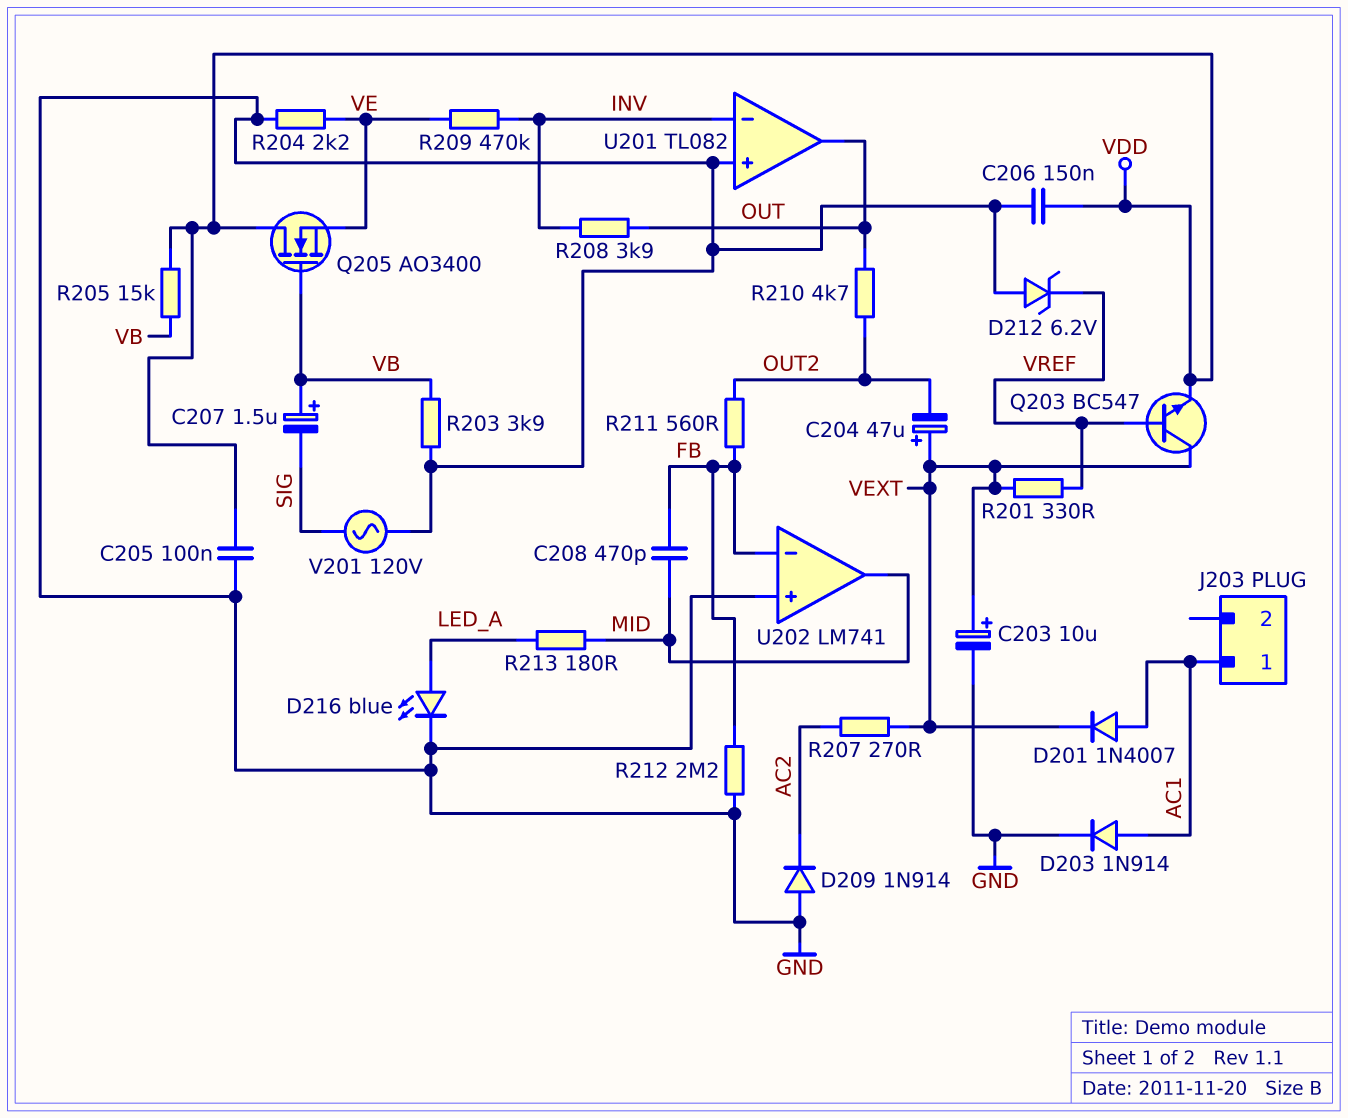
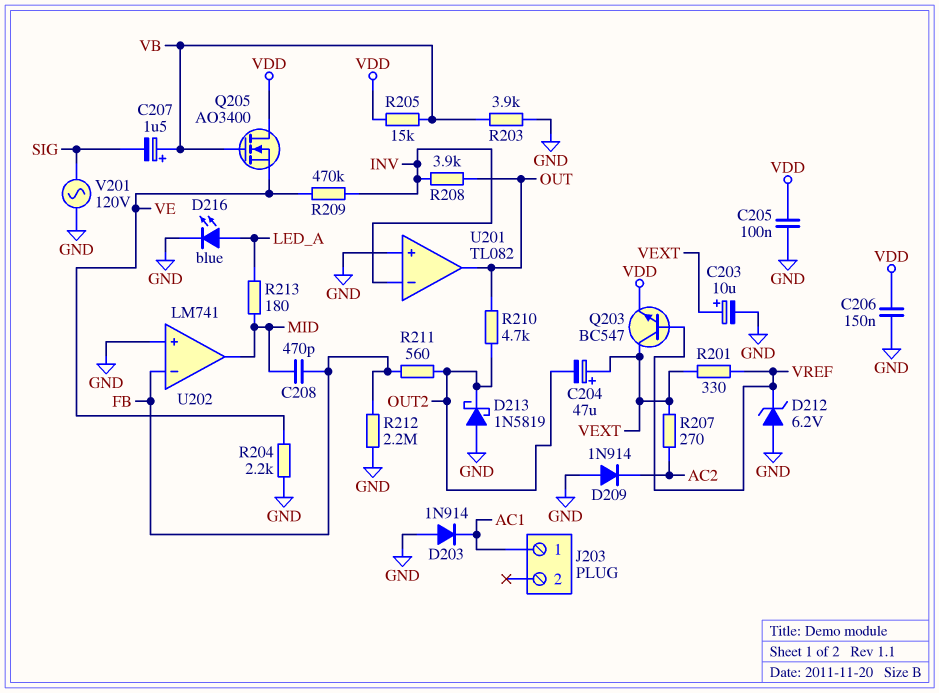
D201: diode 1N4007 (A AC1, K VEXT) -> none
D203: diode 1N914 (A AC1, K GND) -> diode 1N914 (A GND, K AC1)
D213: none -> schottky 1N5819 (A GND, K OUT2)

